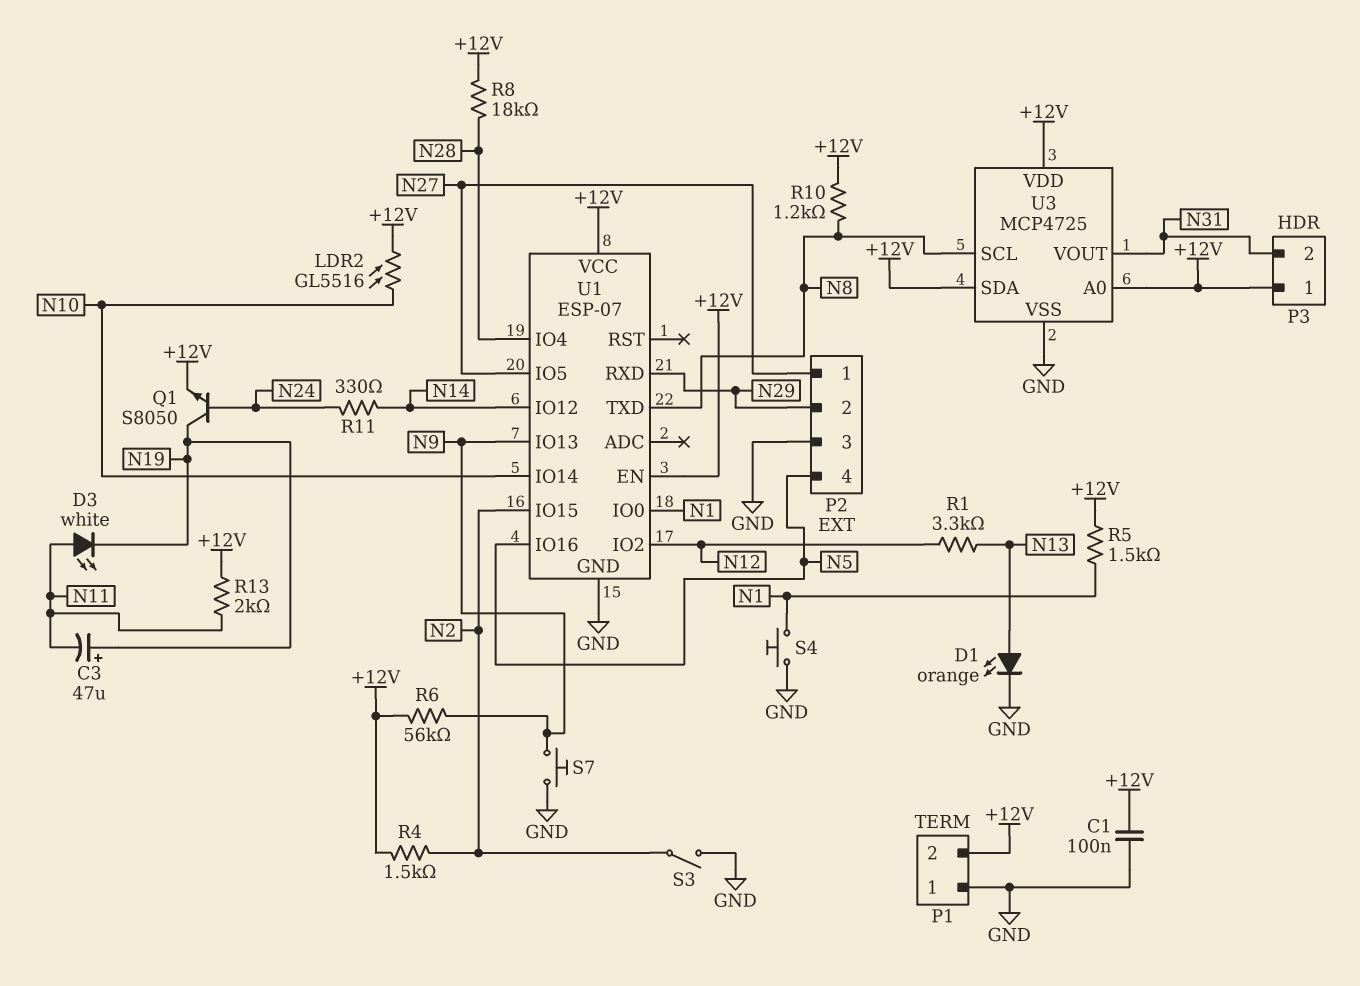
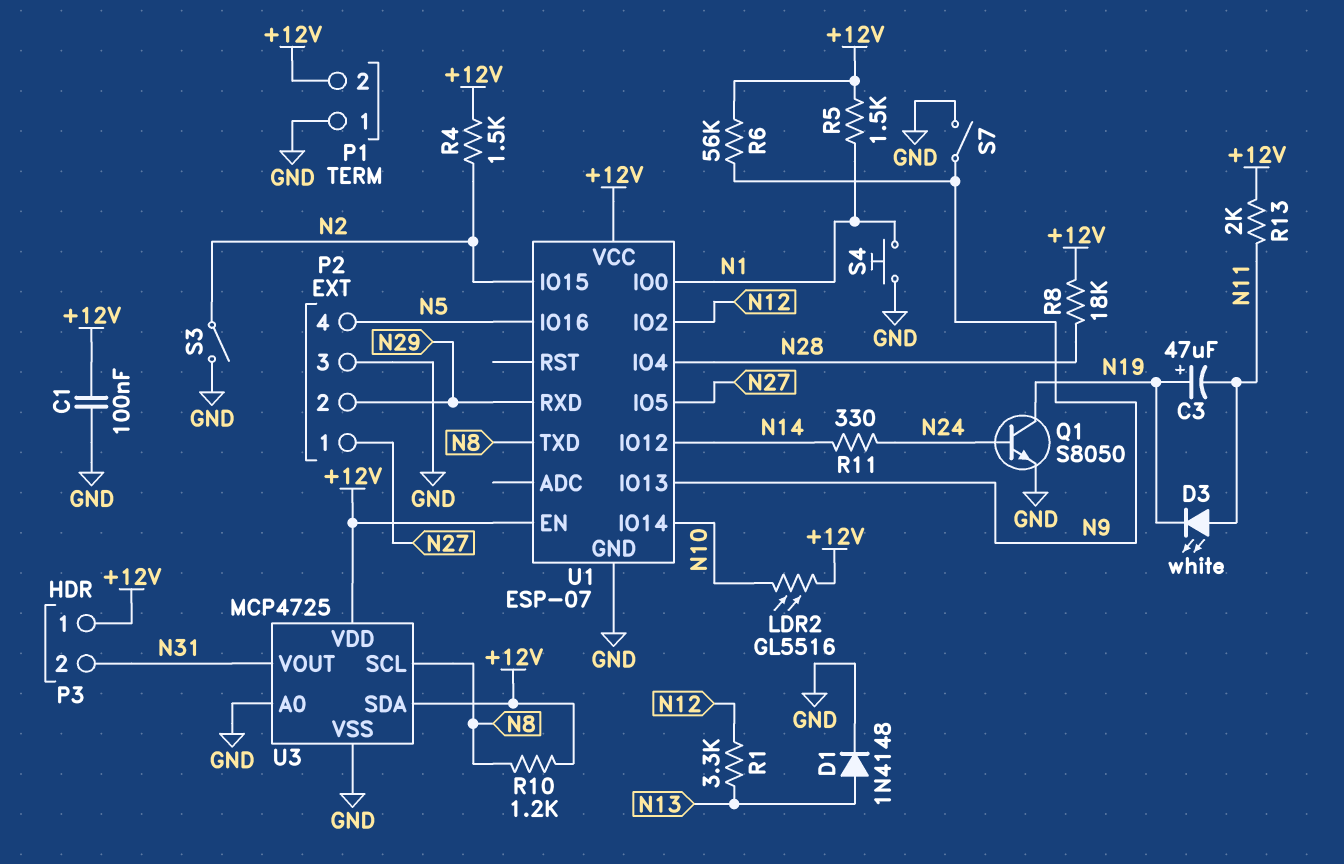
D1: LED orange (A N13, K GND) -> diode 1N4148 (A N13, K GND)
Q1: NPN S8050 (B N24, C N19, E +12V) -> NPN S8050 (B N24, C N19, E GND)
S7: button (GND, N9) -> switch (GND, N9)
U3 pin A0: +12V -> GND

